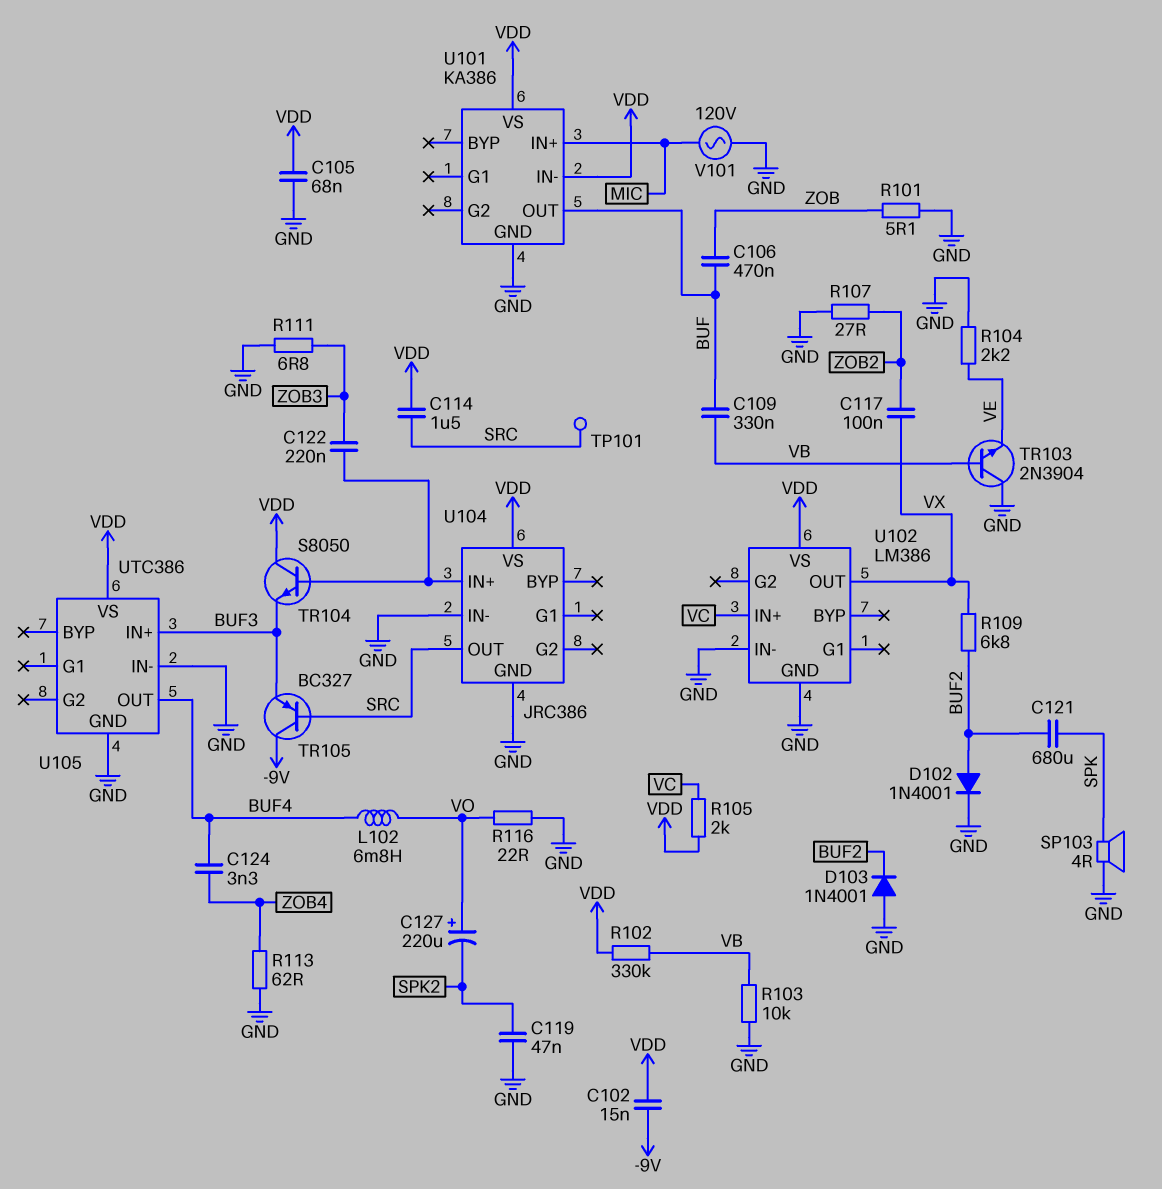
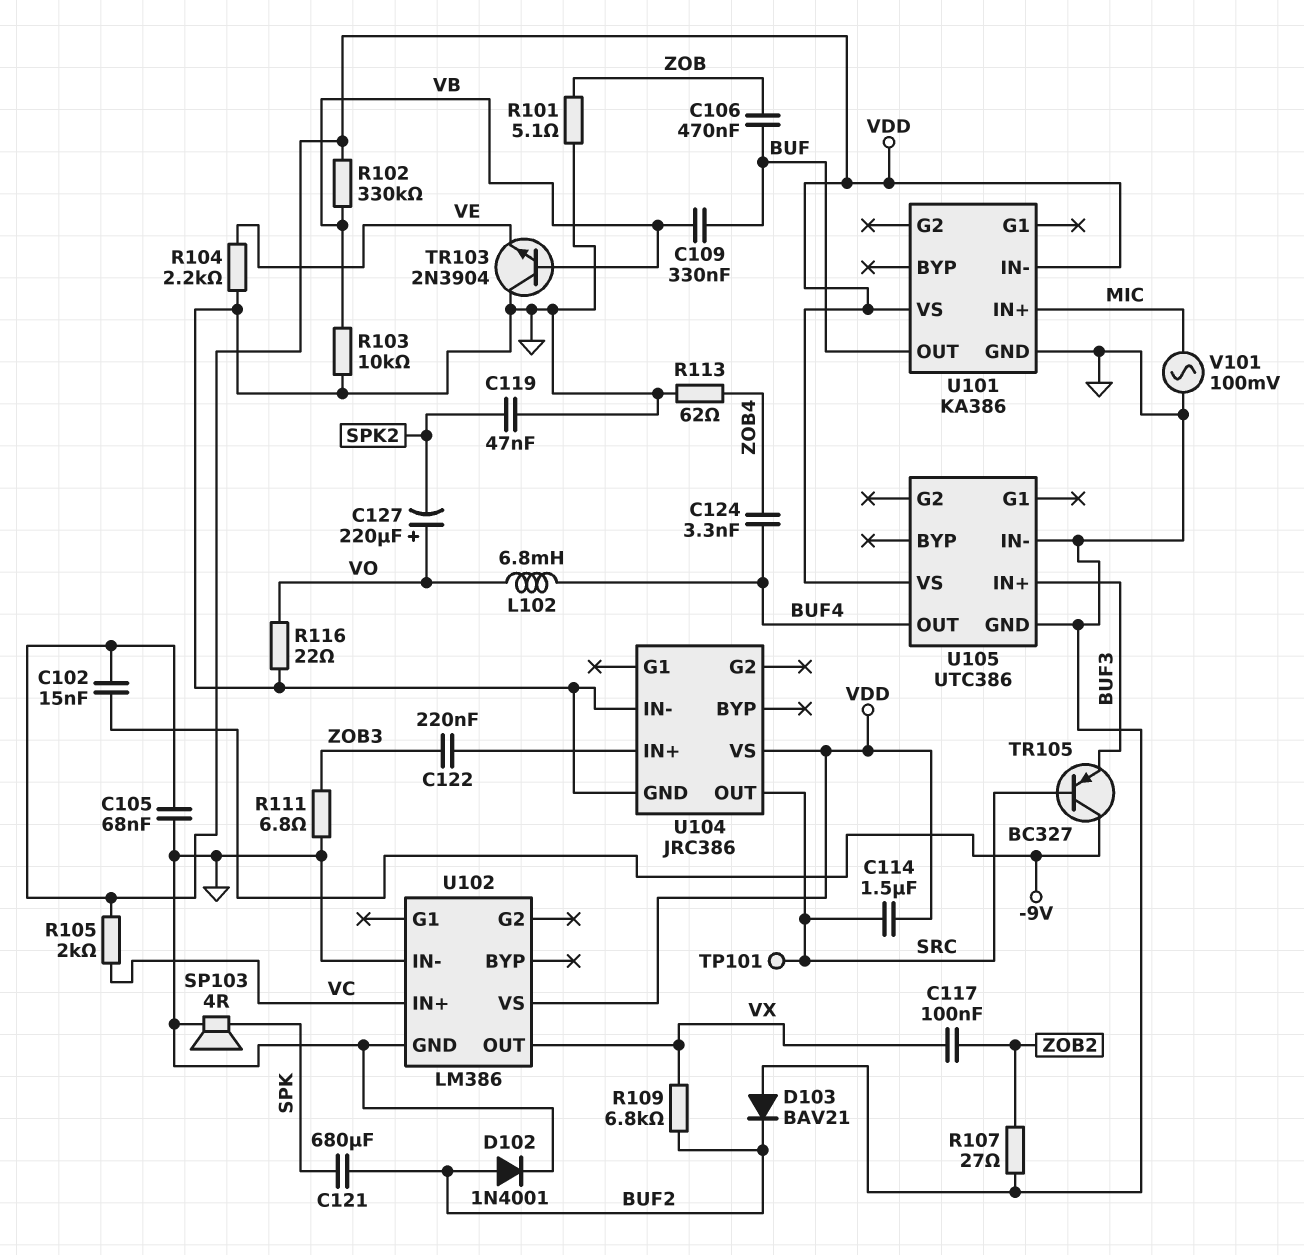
D103: diode 1N4001 (A GND, K BUF2) -> diode BAV21 (A GND, K BUF2)
TR104: NPN S8050 (B U104/IN+, C VDD, E BUF3) -> none
V101: AC 120V (GND, MIC) -> AC 100mV (GND, MIC)

